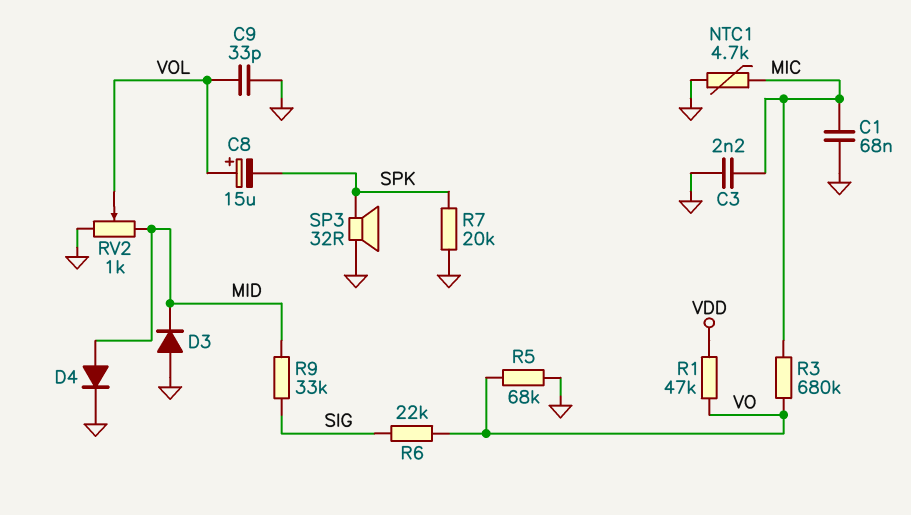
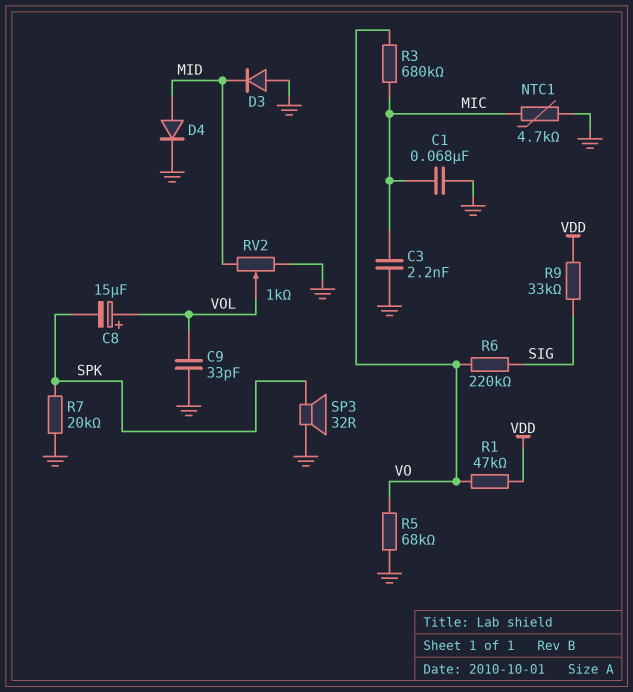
R6: 22k (SIG, VO) -> 220k (SIG, VO)
R9: 33k (MID, SIG) -> 33k (SIG, VDD)

